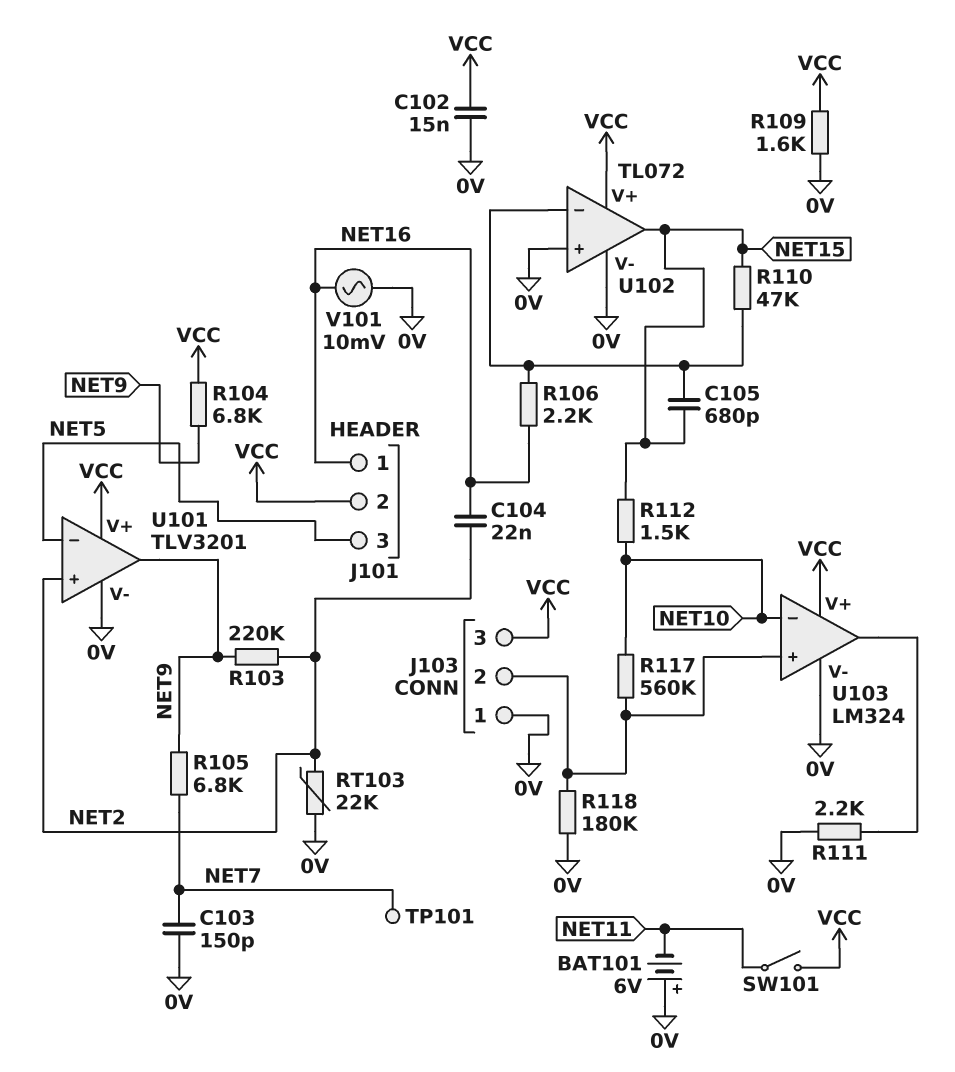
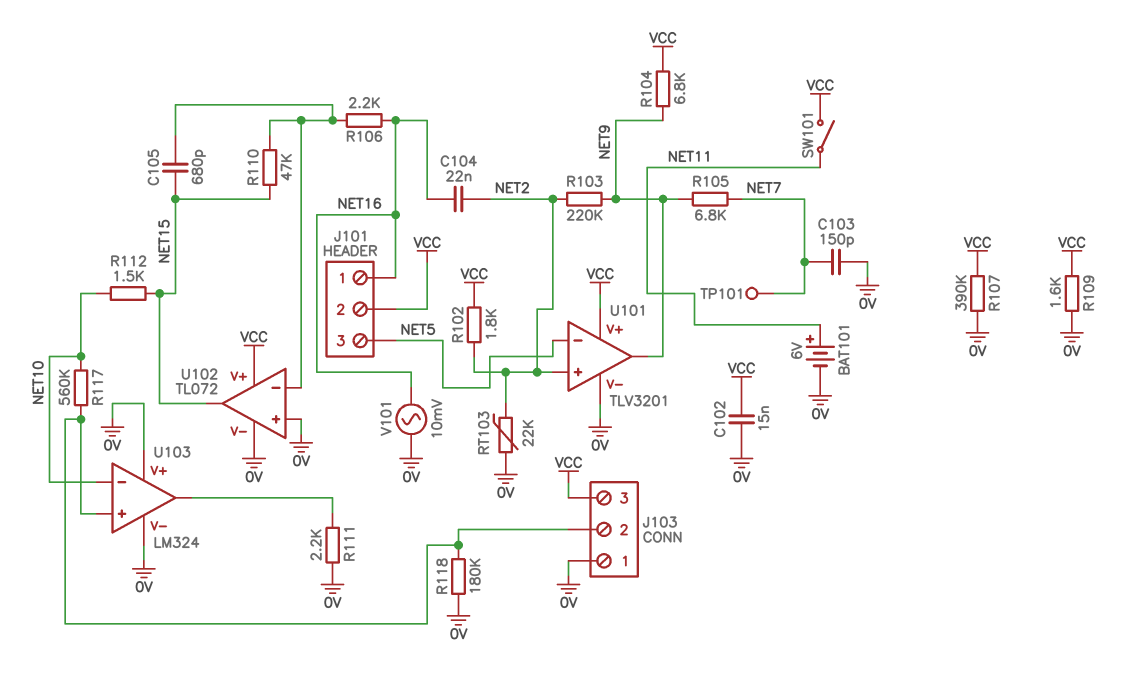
BAT101: 6V (plus 0V, minus NET11) -> 6V (plus NET11, minus 0V)
R102: none -> 1.8k (NET2, VCC)
R107: none -> 390k (0V, VCC)
U103 pin V+: VCC -> 0V

